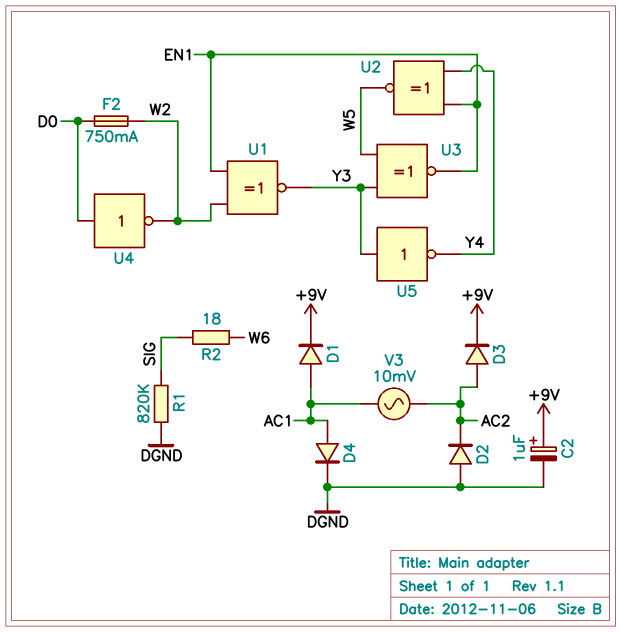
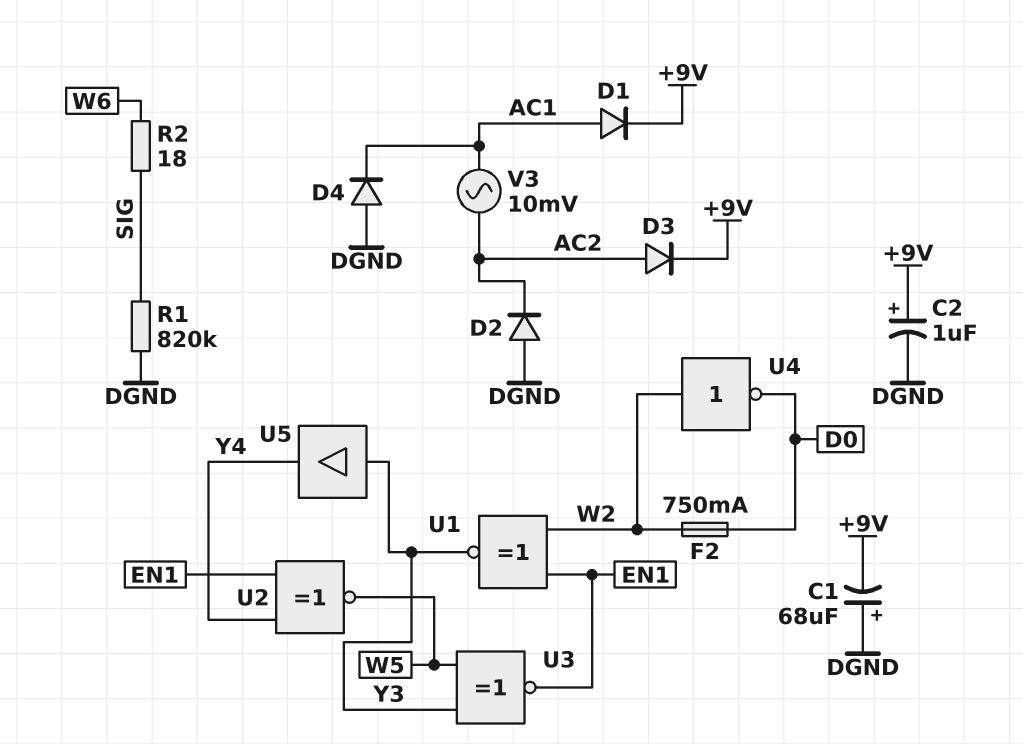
C1: none -> 68uF (plus DGND, minus +9V)
D4: diode (A AC1, K DGND) -> diode (A DGND, K AC1)
U4: NOT (in D0, out W2) -> NOT (in W2, out D0)
U5: NOT (in Y3, out Y4) -> buffer (in Y3, out Y4)

